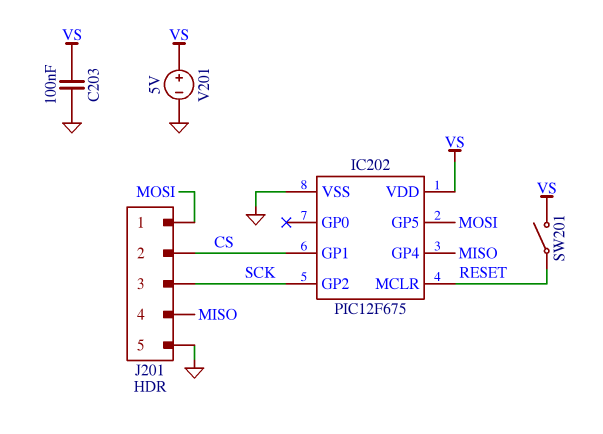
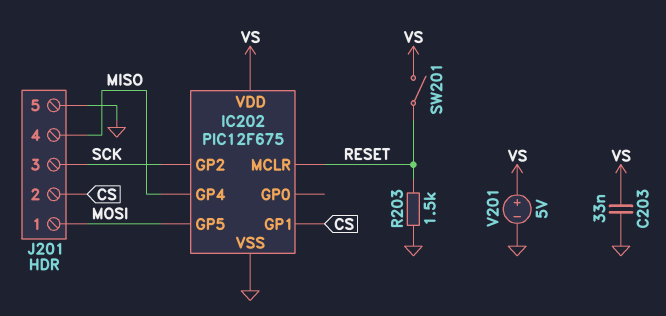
C203: 100nF (GND, VS) -> 33nF (GND, VS)
R203: none -> 1.5k (GND, RESET)

